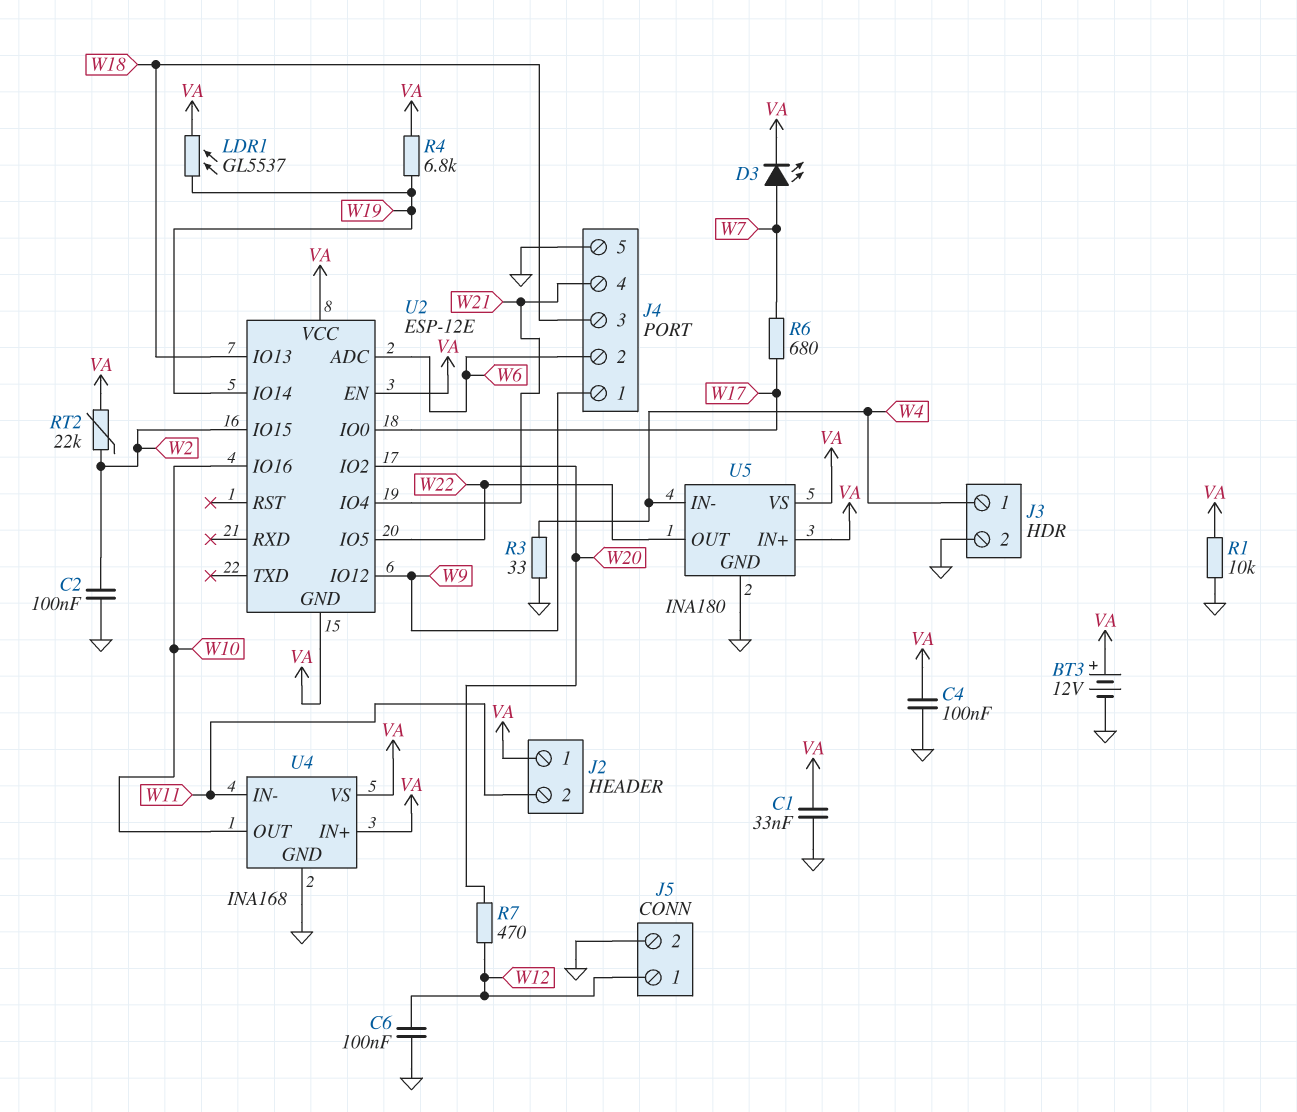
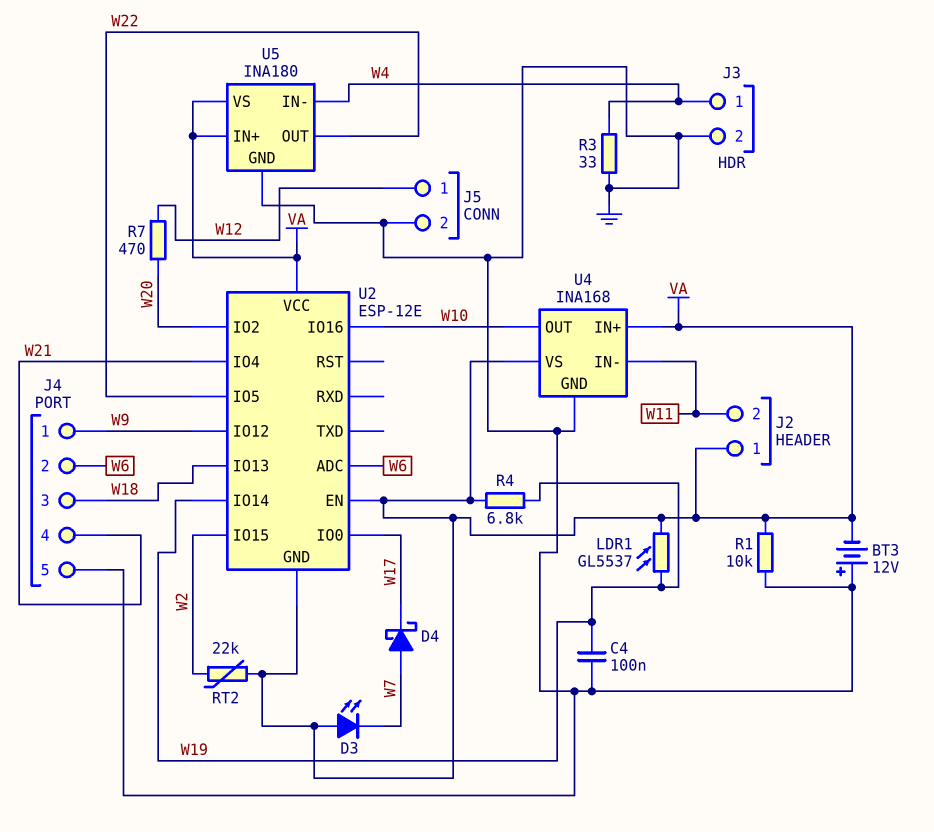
BT3: 12V (plus VA, minus GND) -> 12V (plus GND, minus VA)
C1: 33nF (GND, VA) -> none
C2: 100nF (GND, W2) -> none
C4: 100nF (GND, VA) -> 100nF (GND, W19)
C6: 100nF (GND, W12) -> none
D3: LED (A W7, K VA) -> LED (A VA, K W7)
D4: none -> schottky (A W7, K W17)
R6: 680 (W7, W17) -> none

